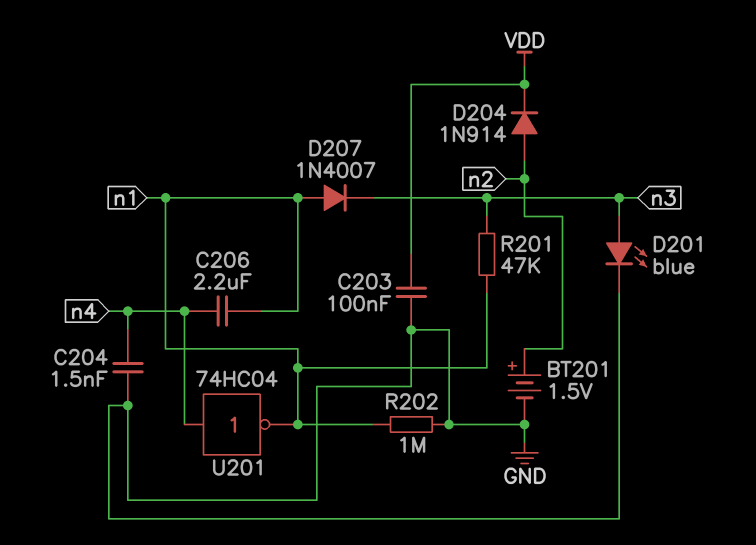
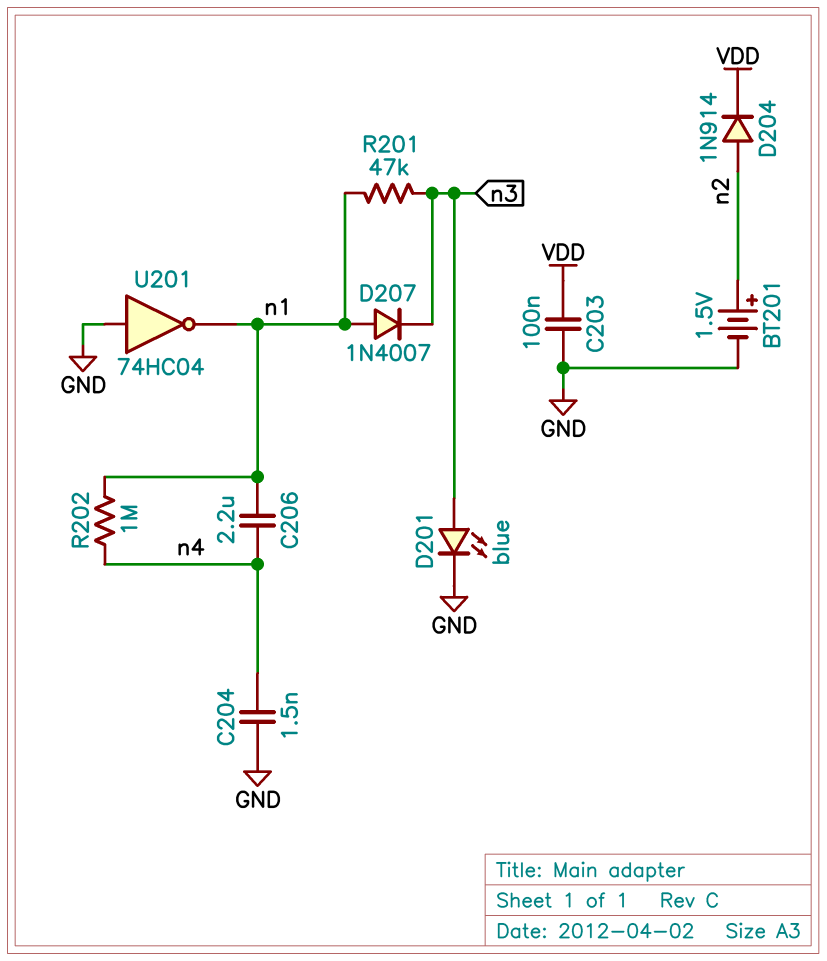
R202: 1M (GND, n1) -> 1M (n1, n4)
U201: NOT 74HC04 (in n4, out n1) -> NOT 74HC04 (in GND, out n1)

